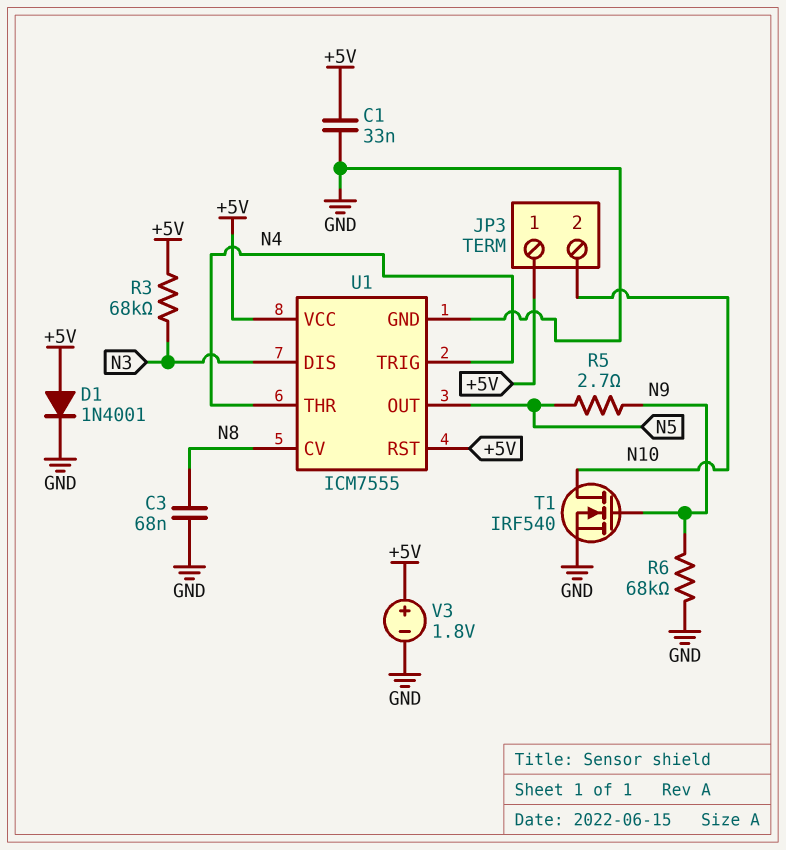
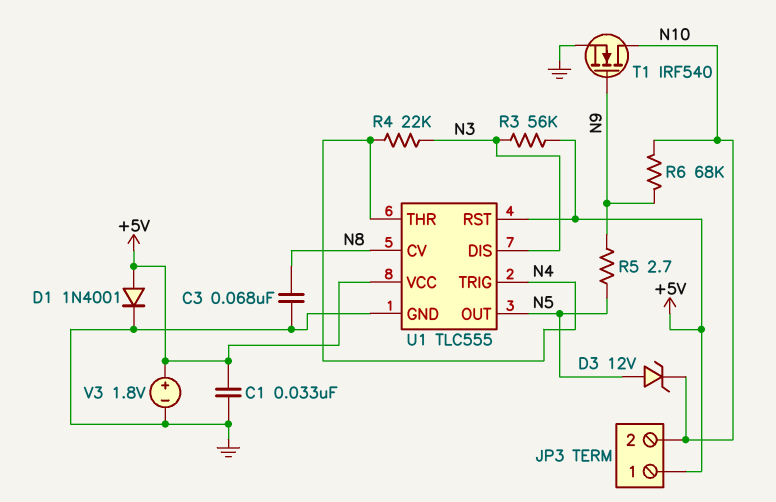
D3: none -> zener 12V (A N5, K N10)
R3: 68k (+5V, N3) -> 56k (+5V, N3)
R4: none -> 22k (N3, N4)
R6: 68k (GND, N9) -> 68k (N9, N10)
U1: ICM7555 -> TLC555

